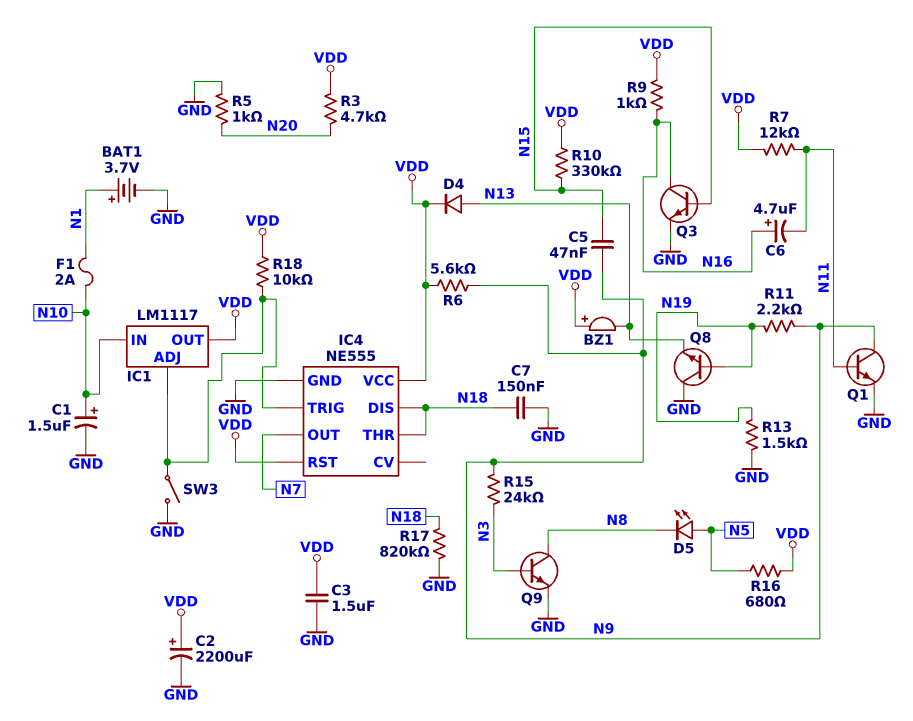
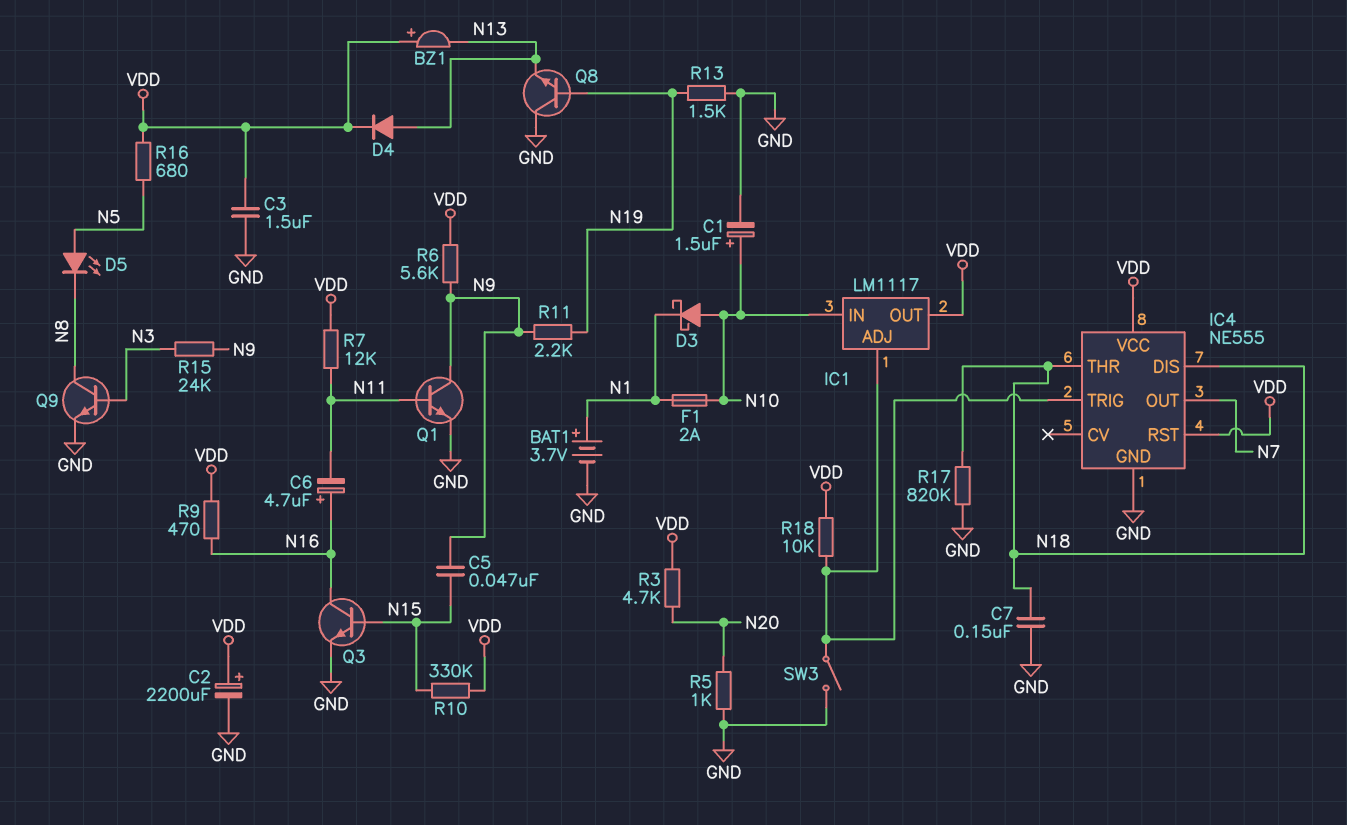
D3: none -> schottky (A N10, K N1)
R9: 1k (N16, VDD) -> 470 (N16, VDD)

